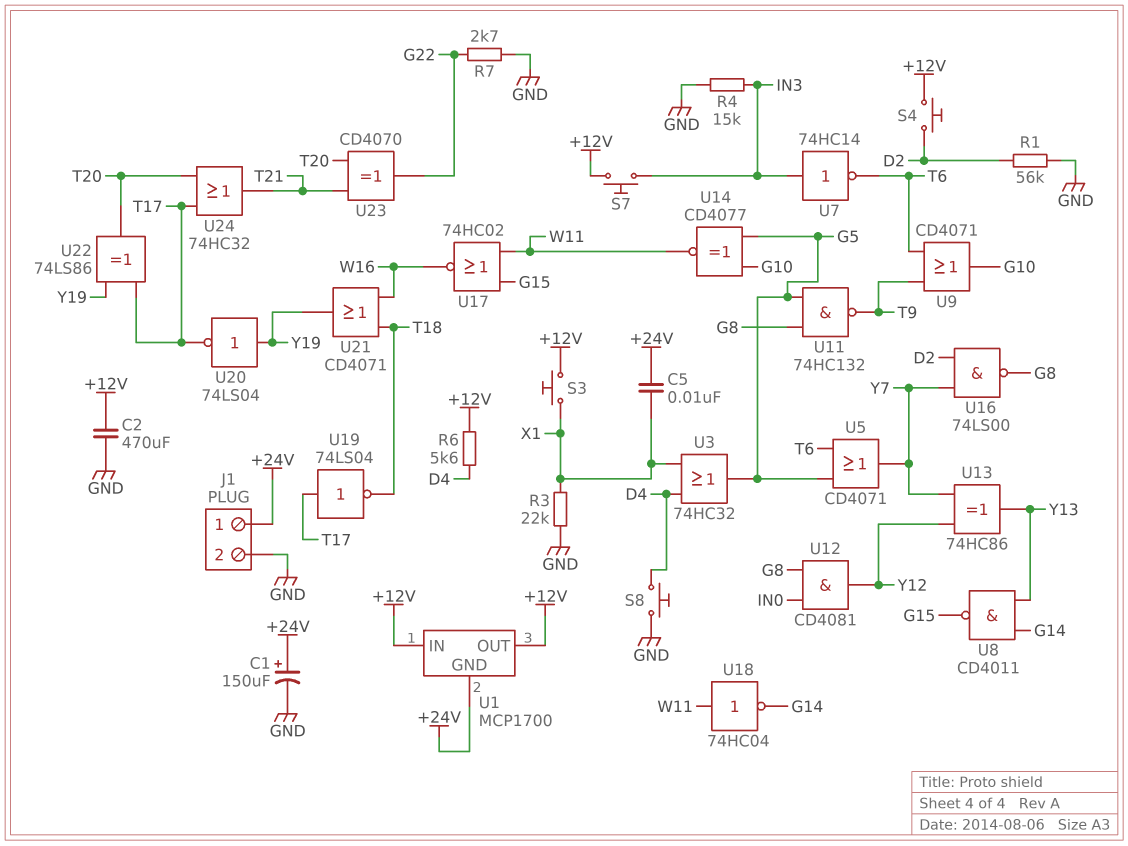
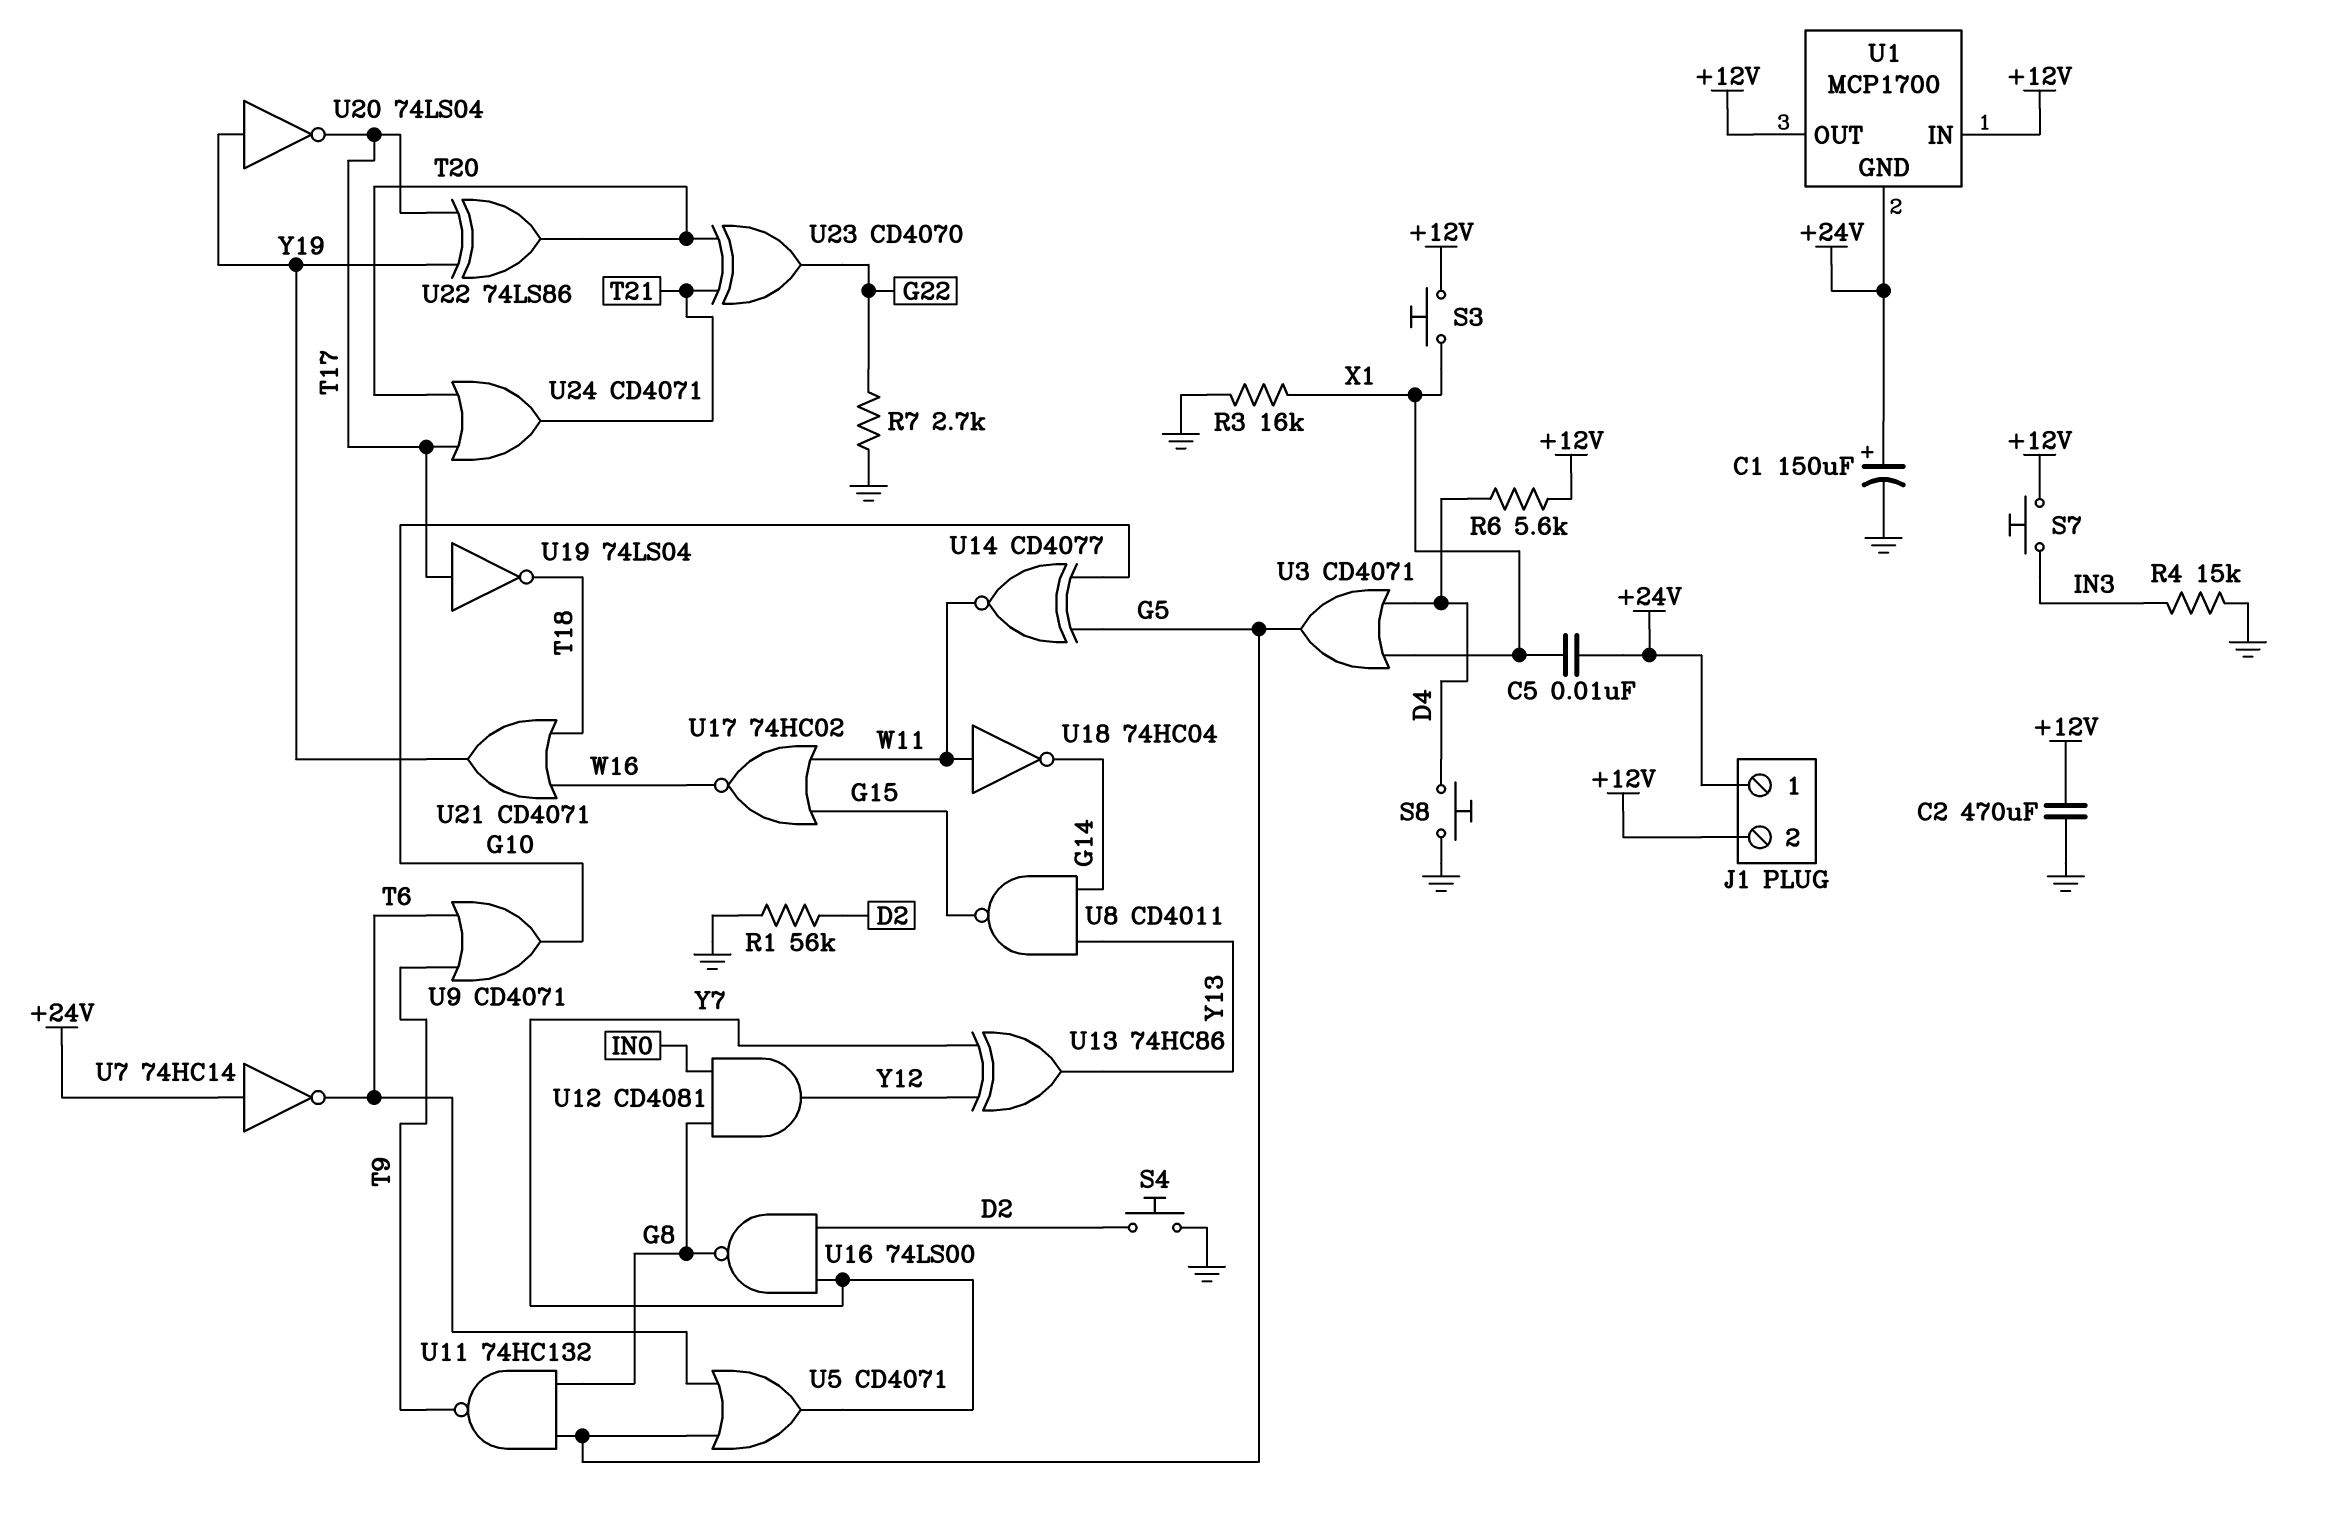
J1 pin 2: GND -> +12V
R3: 22k (GND, X1) -> 16k (GND, X1)
S4: button (+12V, D2) -> button (D2, GND)
U3: OR 74HC32 (in D4, in X1, out G5) -> OR CD4071 (in D4, in X1, out G5)
U7: NOT 74HC14 (in IN3, out T6) -> NOT 74HC14 (in +24V, out T6)
U24: OR 74HC32 (in T17, in T20, out T21) -> OR CD4071 (in T17, in T20, out T21)

